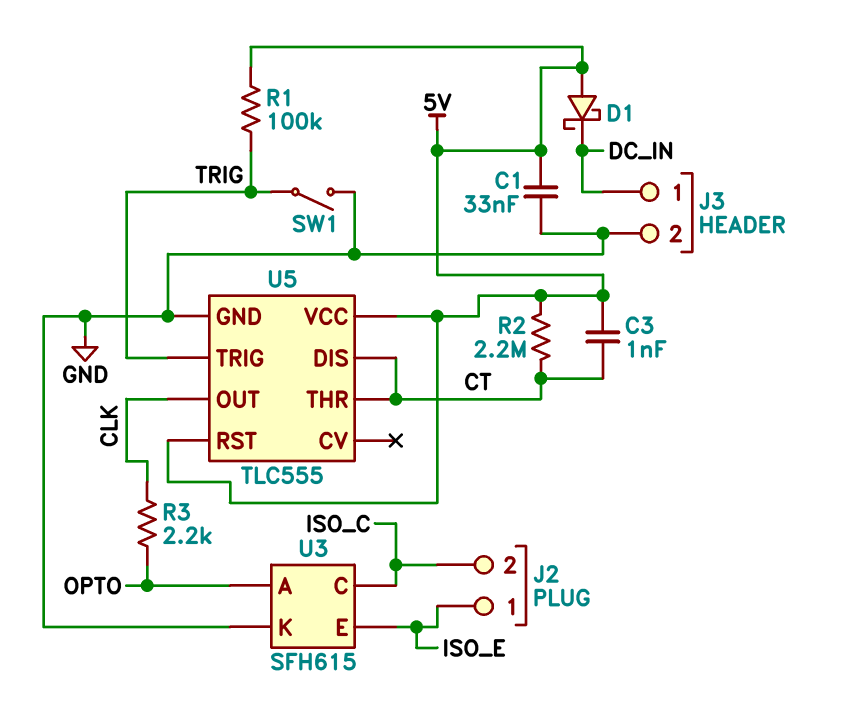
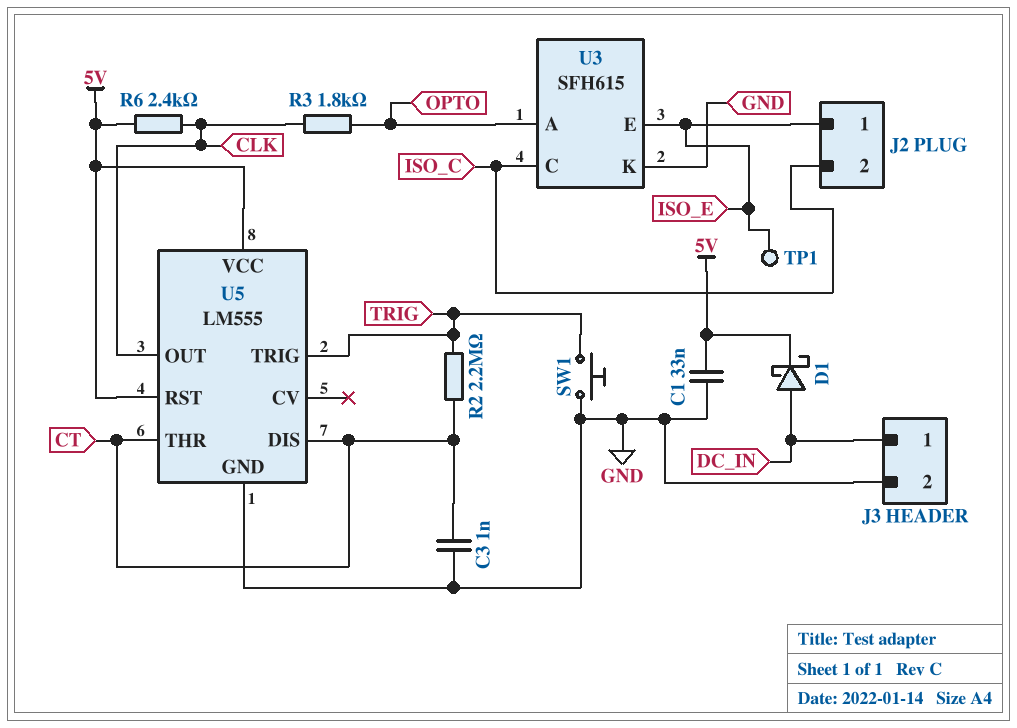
C3: 1nF (5V, CT) -> 1nF (CT, GND)
D1: schottky (A 5V, K DC_IN) -> schottky (A DC_IN, K 5V)
R1: 100k (5V, TRIG) -> none
R2: 2.2M (5V, CT) -> 2.2M (CT, TRIG)
R3: 2.2k (CLK, OPTO) -> 1.8k (CLK, OPTO)
R6: none -> 2.4k (5V, CLK)
SW1: switch (GND, TRIG) -> button (GND, TRIG)
TP1: none -> test point (ISO_E)
U5: TLC555 -> LM555

